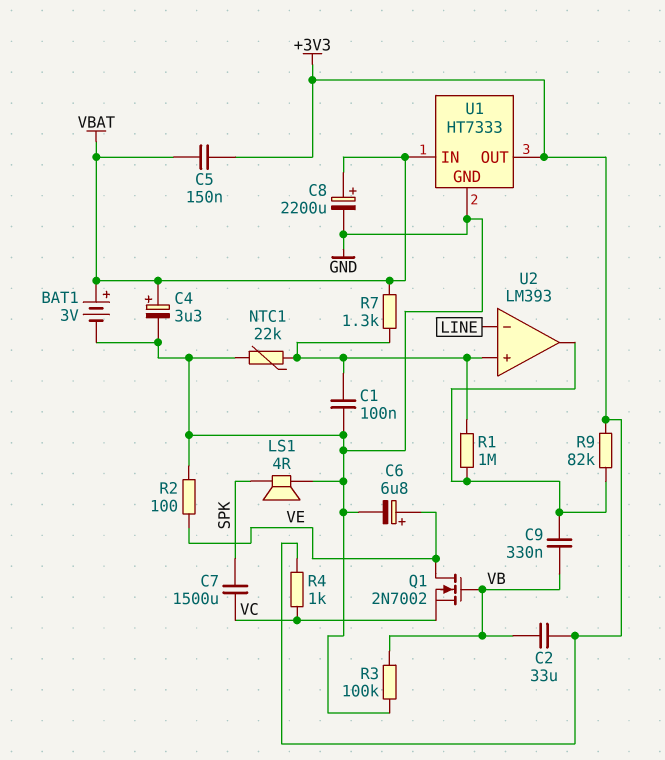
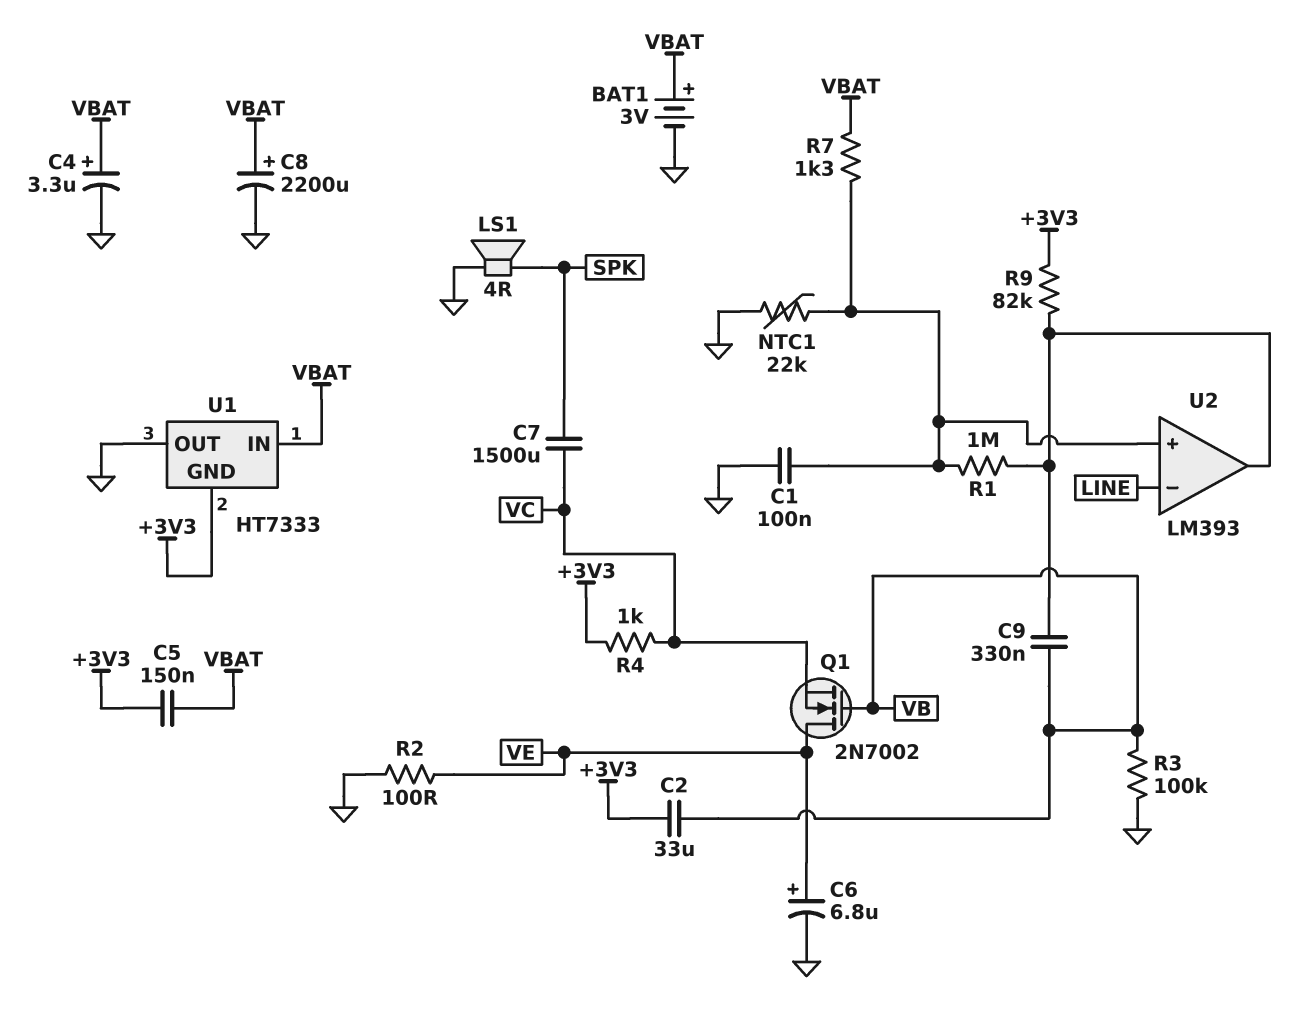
U1 pin GND: GND -> +3V3
U1 pin OUT: +3V3 -> GND

